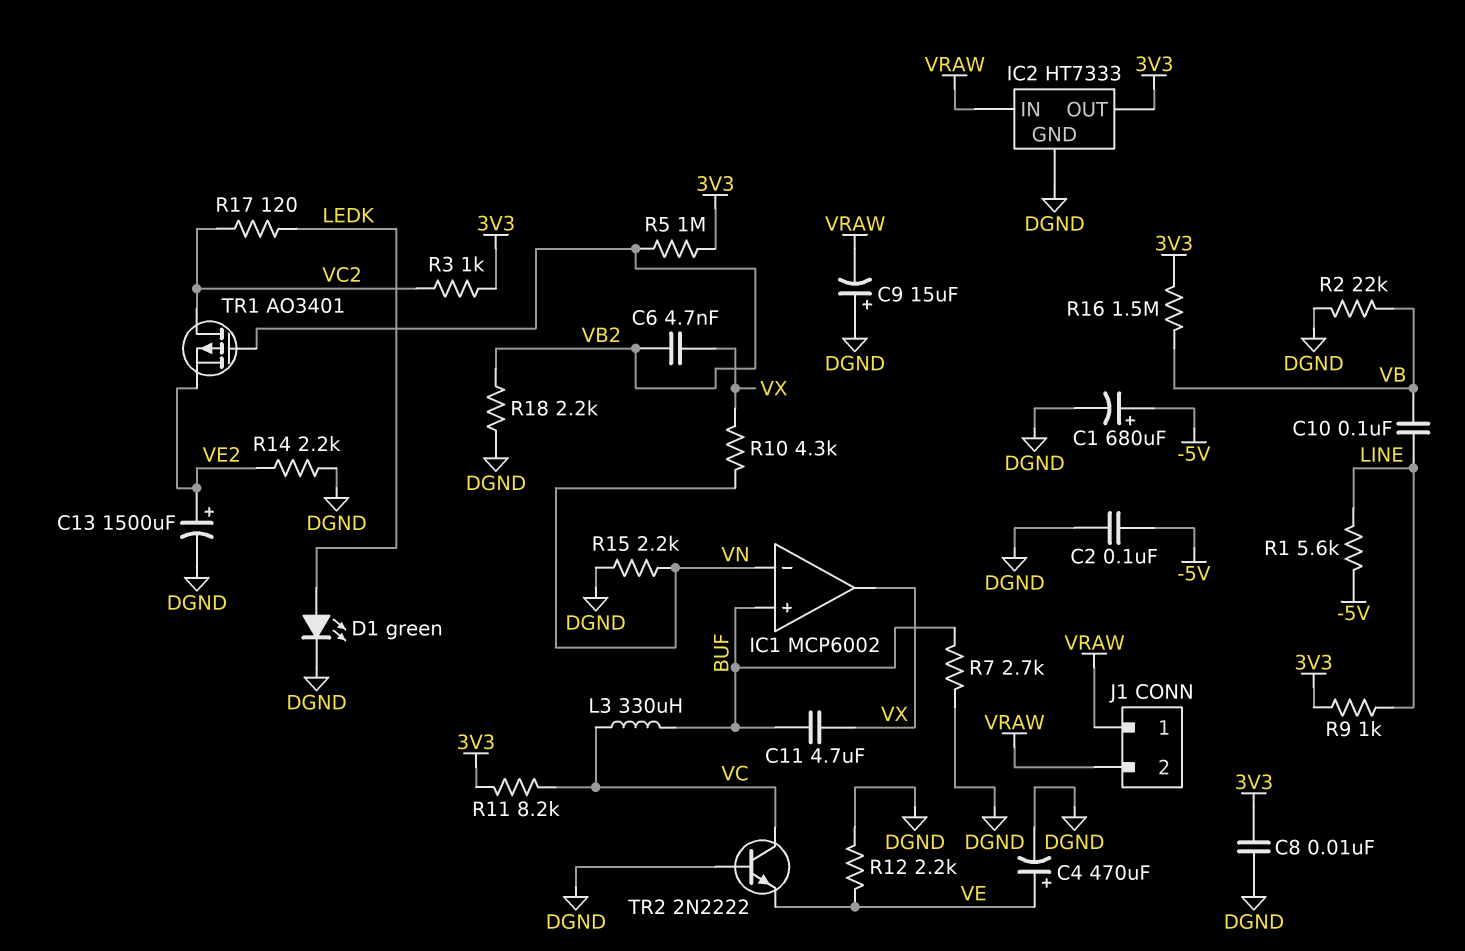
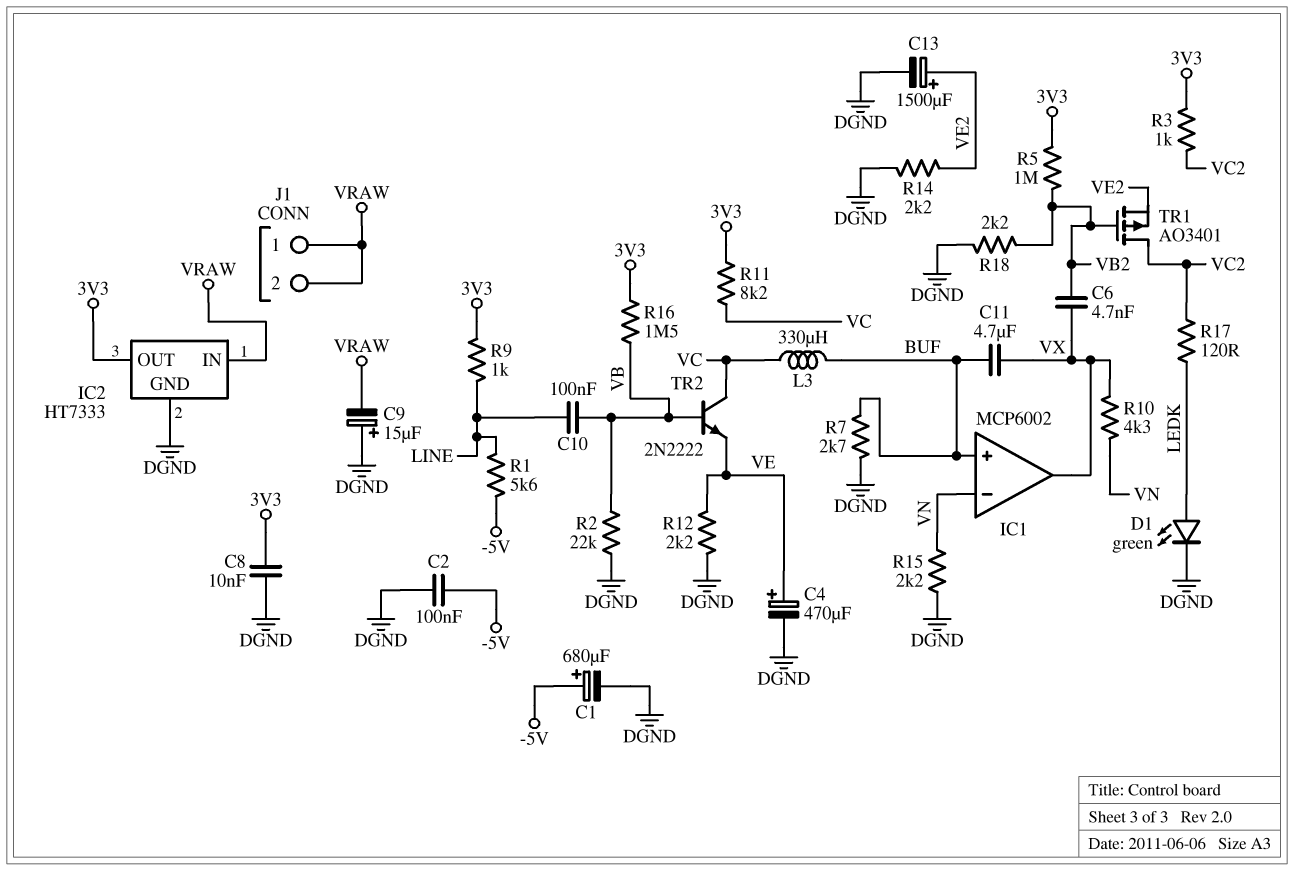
TR2: NPN 2N2222 (B DGND, C VC, E VE) -> NPN 2N2222 (B VB, C VC, E VE)

